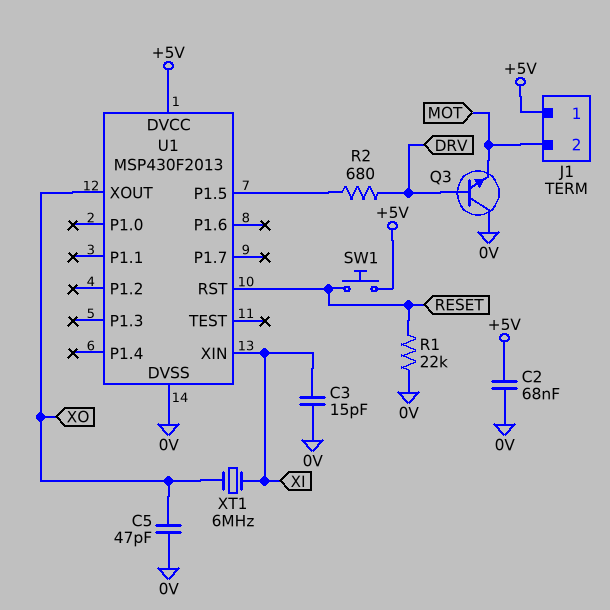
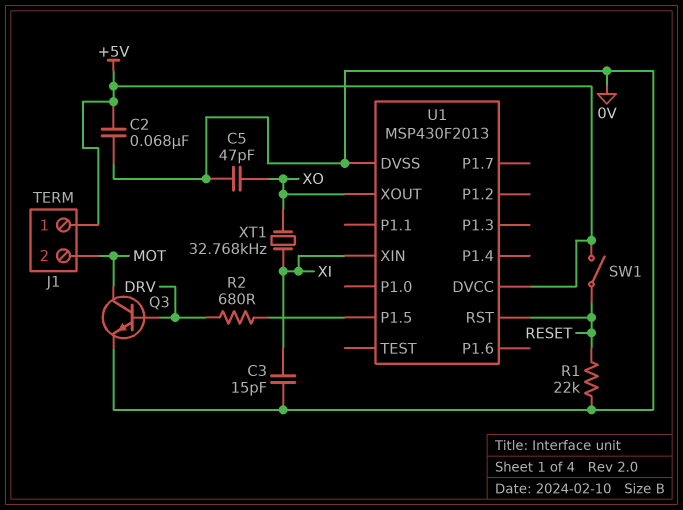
Q3: NPN (B DRV, C 0V, E MOT) -> NPN (B DRV, C MOT, E 0V)
SW1: button (+5V, RESET) -> switch (+5V, RESET)
XT1: 6MHz (XI, XO) -> 32.768kHz (XI, XO)

